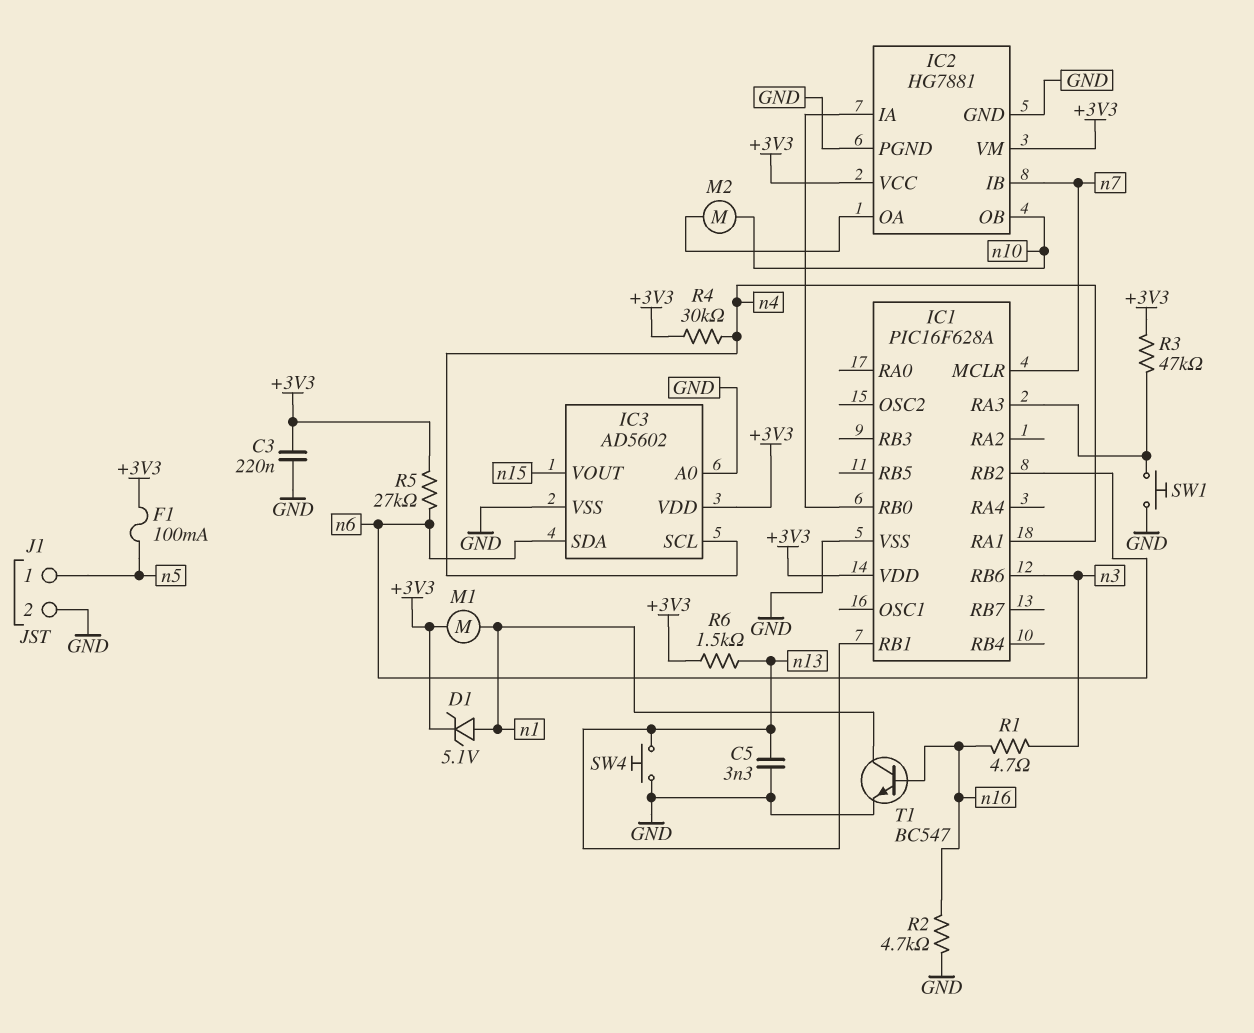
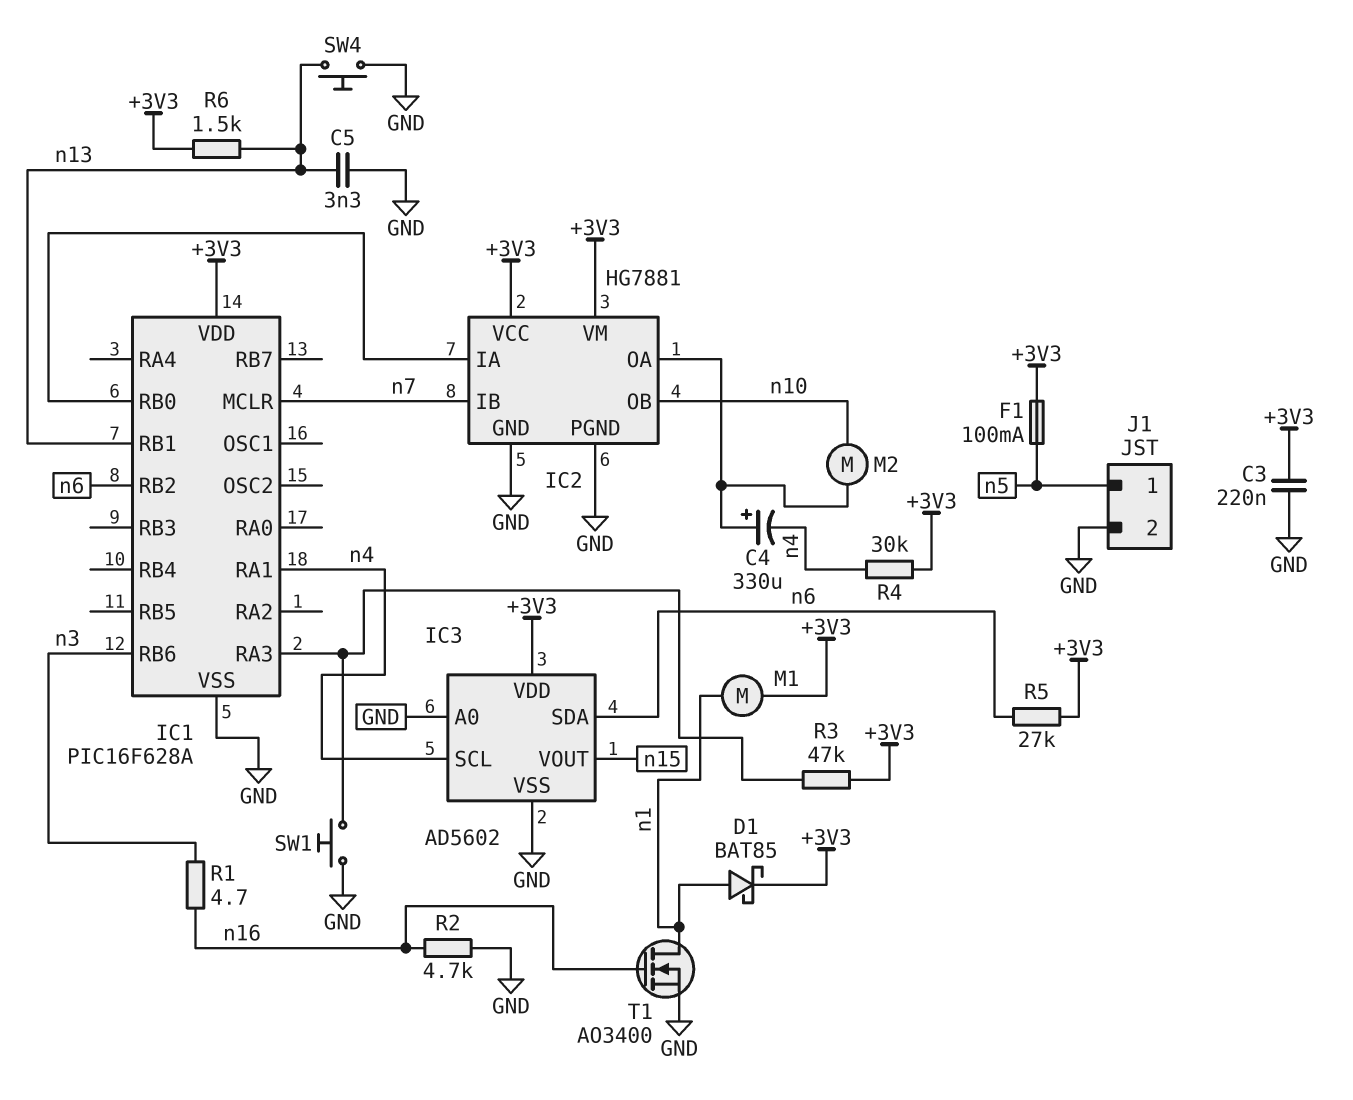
C4: none -> 330uF (plus IC2/OA, minus n4)
D1: zener 5.1V (A n1, K +3V3) -> schottky BAT85 (A n1, K +3V3)
T1: NPN BC547 (B n16, C n1, E GND) -> NMOS AO3400 (G n16, D n1, S GND)

